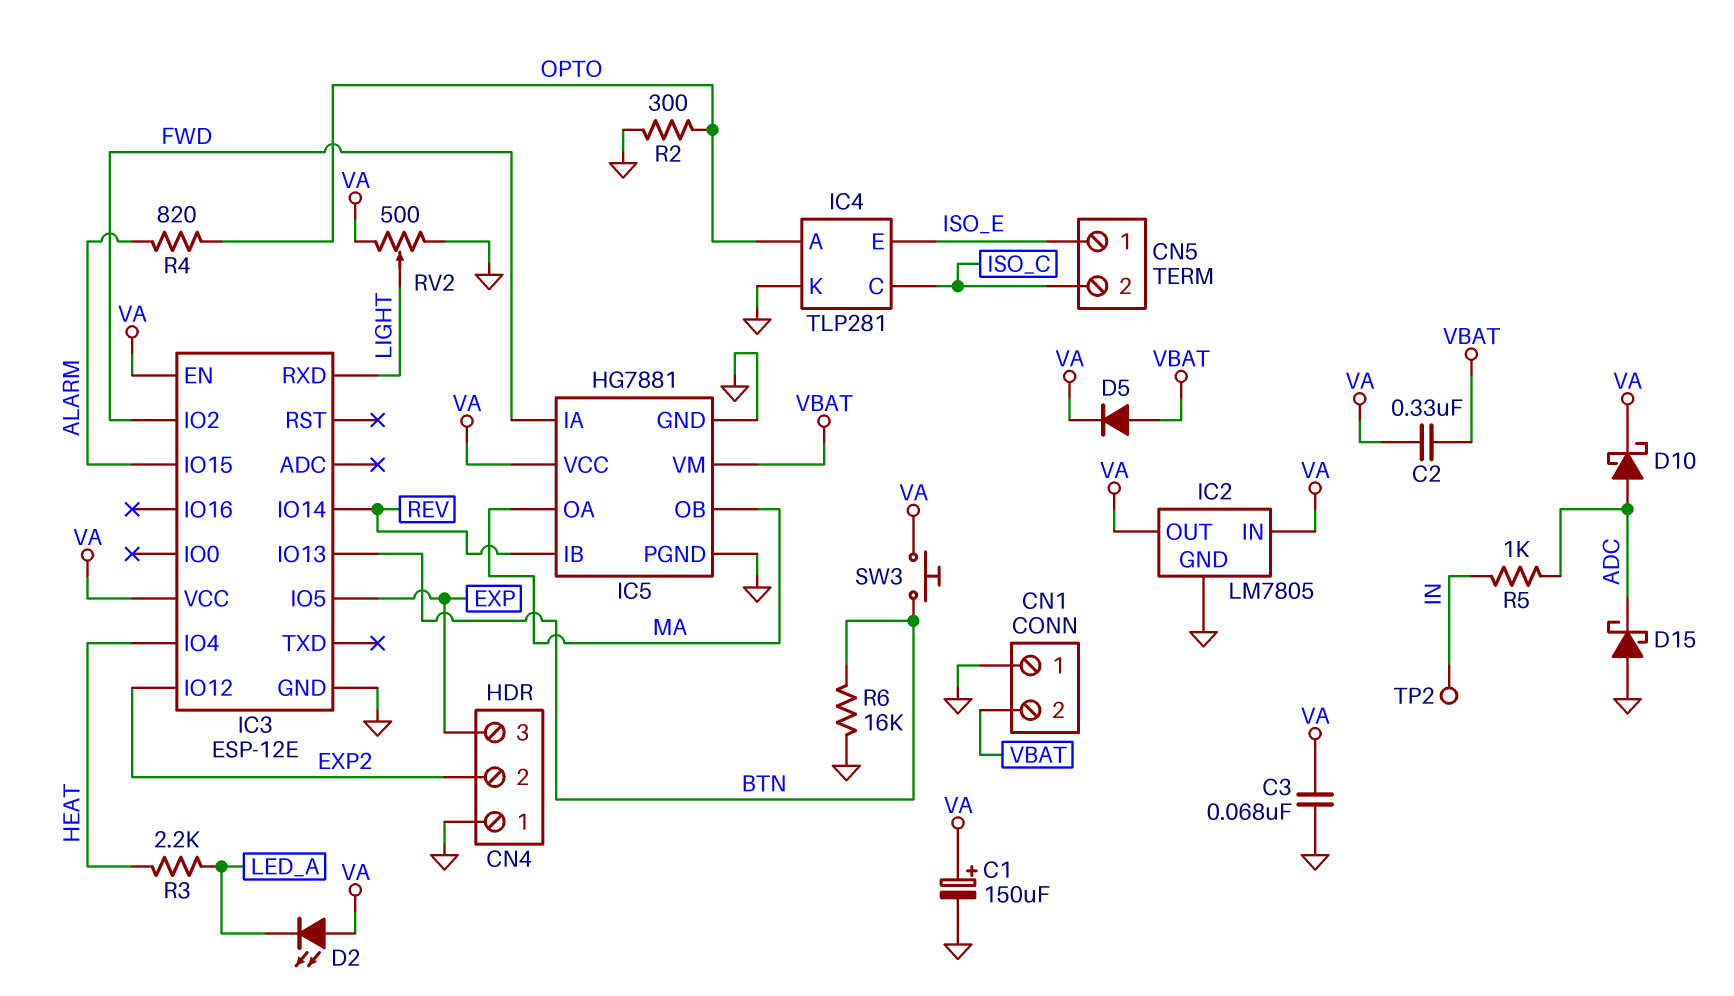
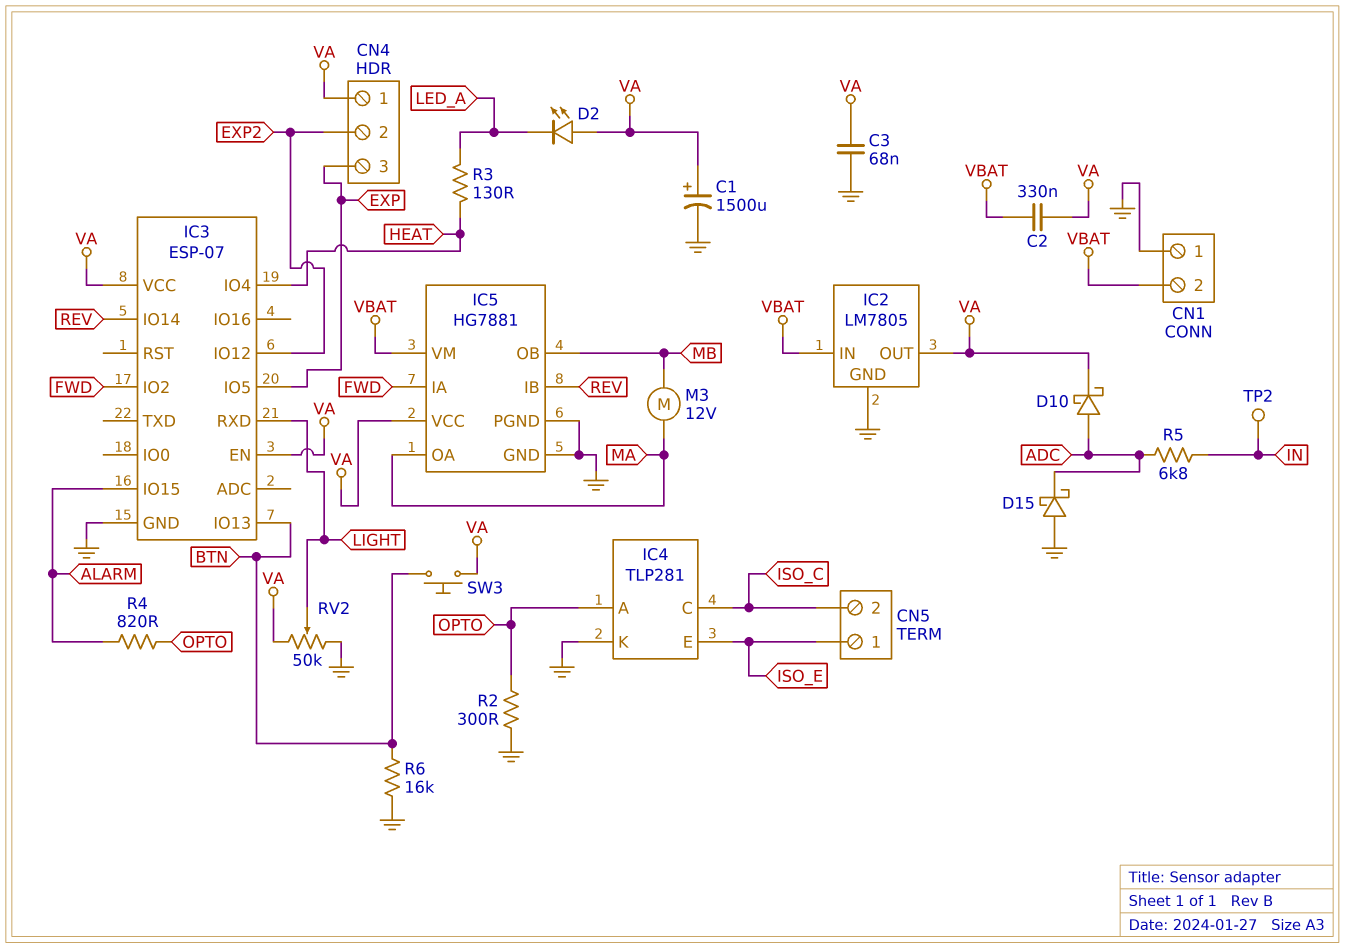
C1: 150uF (plus VA, minus GND) -> 1500uF (plus VA, minus GND)
CN4 pin 1: GND -> VA
D5: diode (A VBAT, K VA) -> none
IC2 pin IN: VA -> VBAT
IC3: ESP-12E -> ESP-07
IC5 pin OB: MA -> MB
M3: none -> motor 12V (MA, MB)
R3: 2.2k (HEAT, LED_A) -> 130 (HEAT, LED_A)
R5: 1k (ADC, IN) -> 6.8k (ADC, IN)
RV2: 500 (GND, VA, wiper LIGHT) -> 50k (GND, VA, wiper LIGHT)

